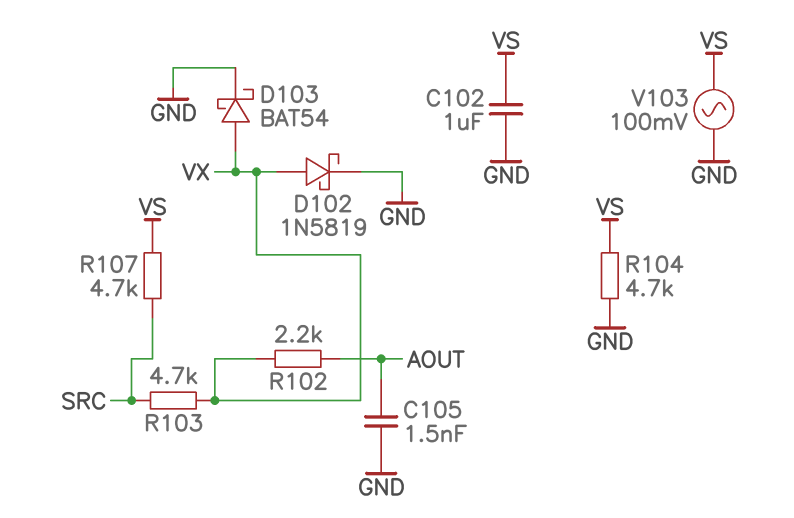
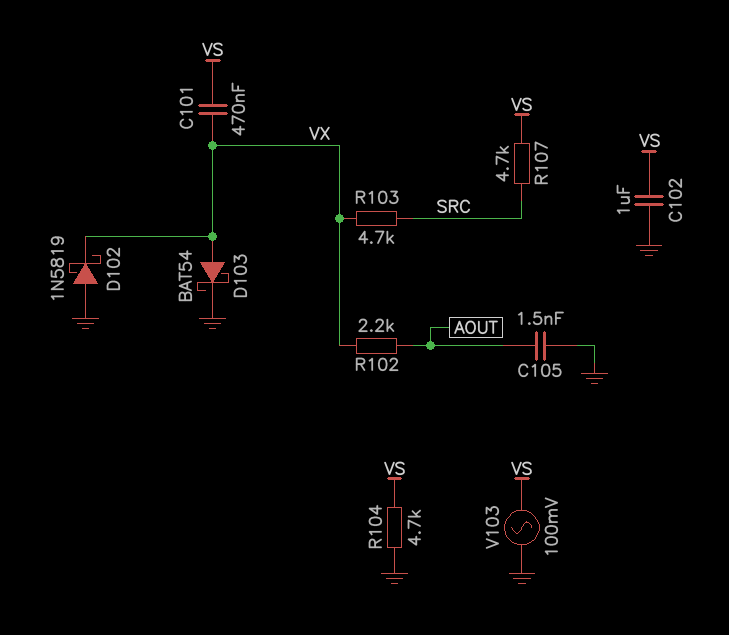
C101: none -> 470nF (VS, VX)
D102: schottky 1N5819 (A VX, K GND) -> schottky 1N5819 (A GND, K VX)

